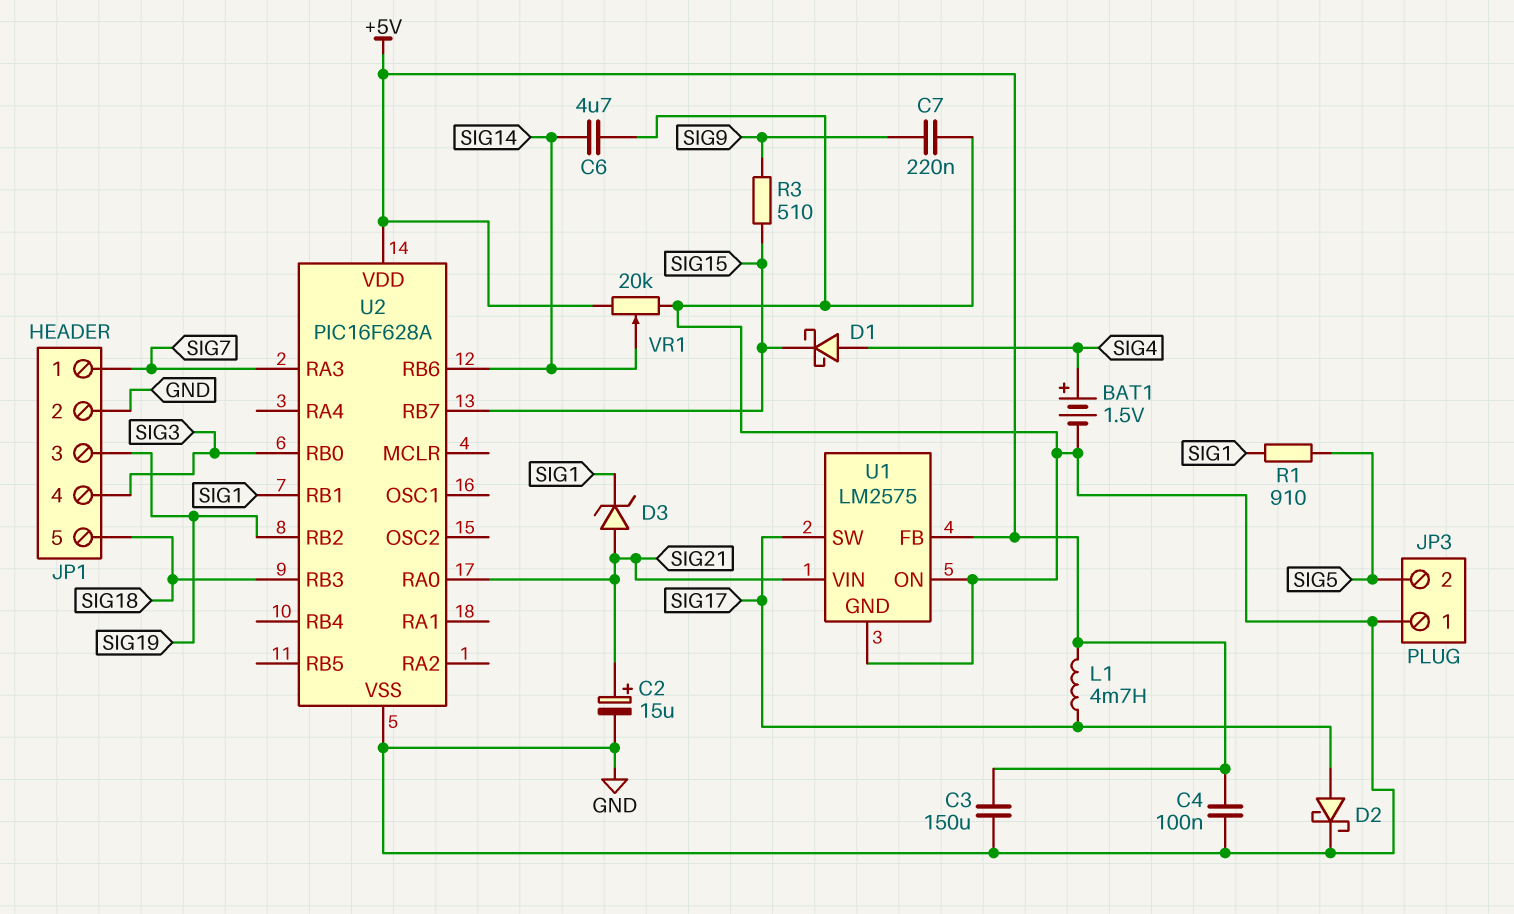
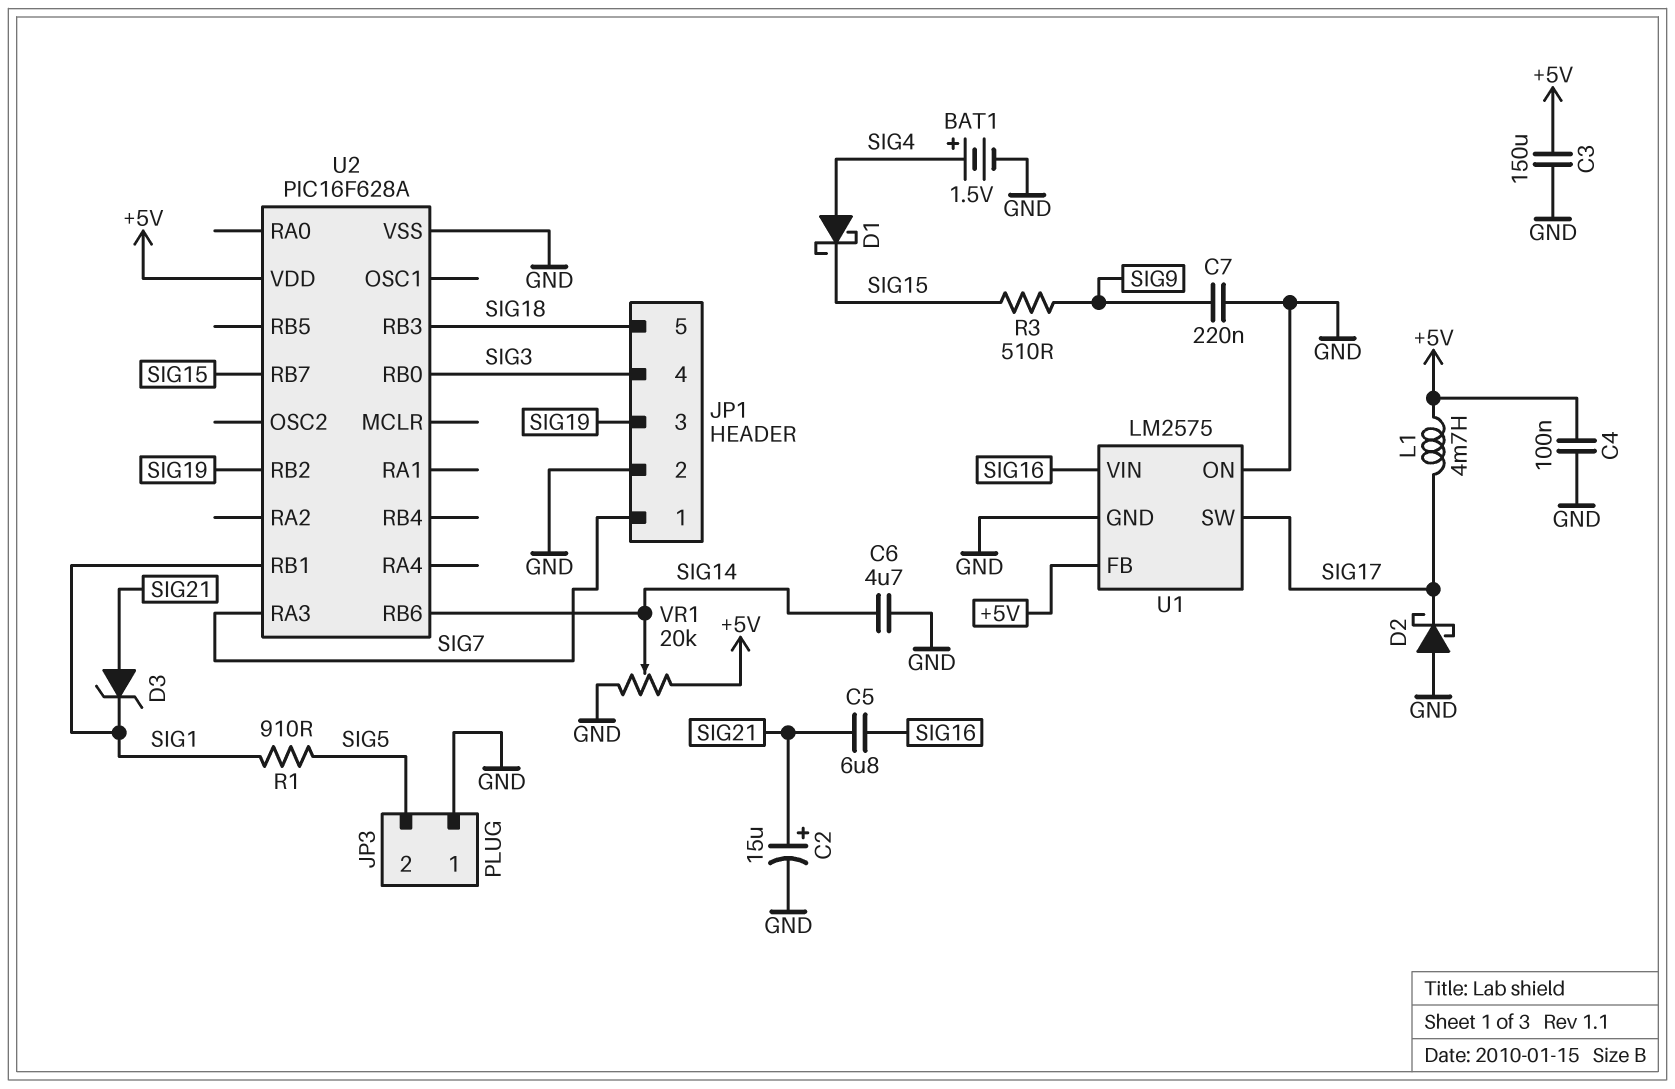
C5: none -> 6.8uF (SIG16, SIG21)
D2: schottky (A SIG17, K GND) -> schottky (A GND, K SIG17)
U1 pin VIN: SIG21 -> SIG16
U2 pin RA0: SIG21 -> none

